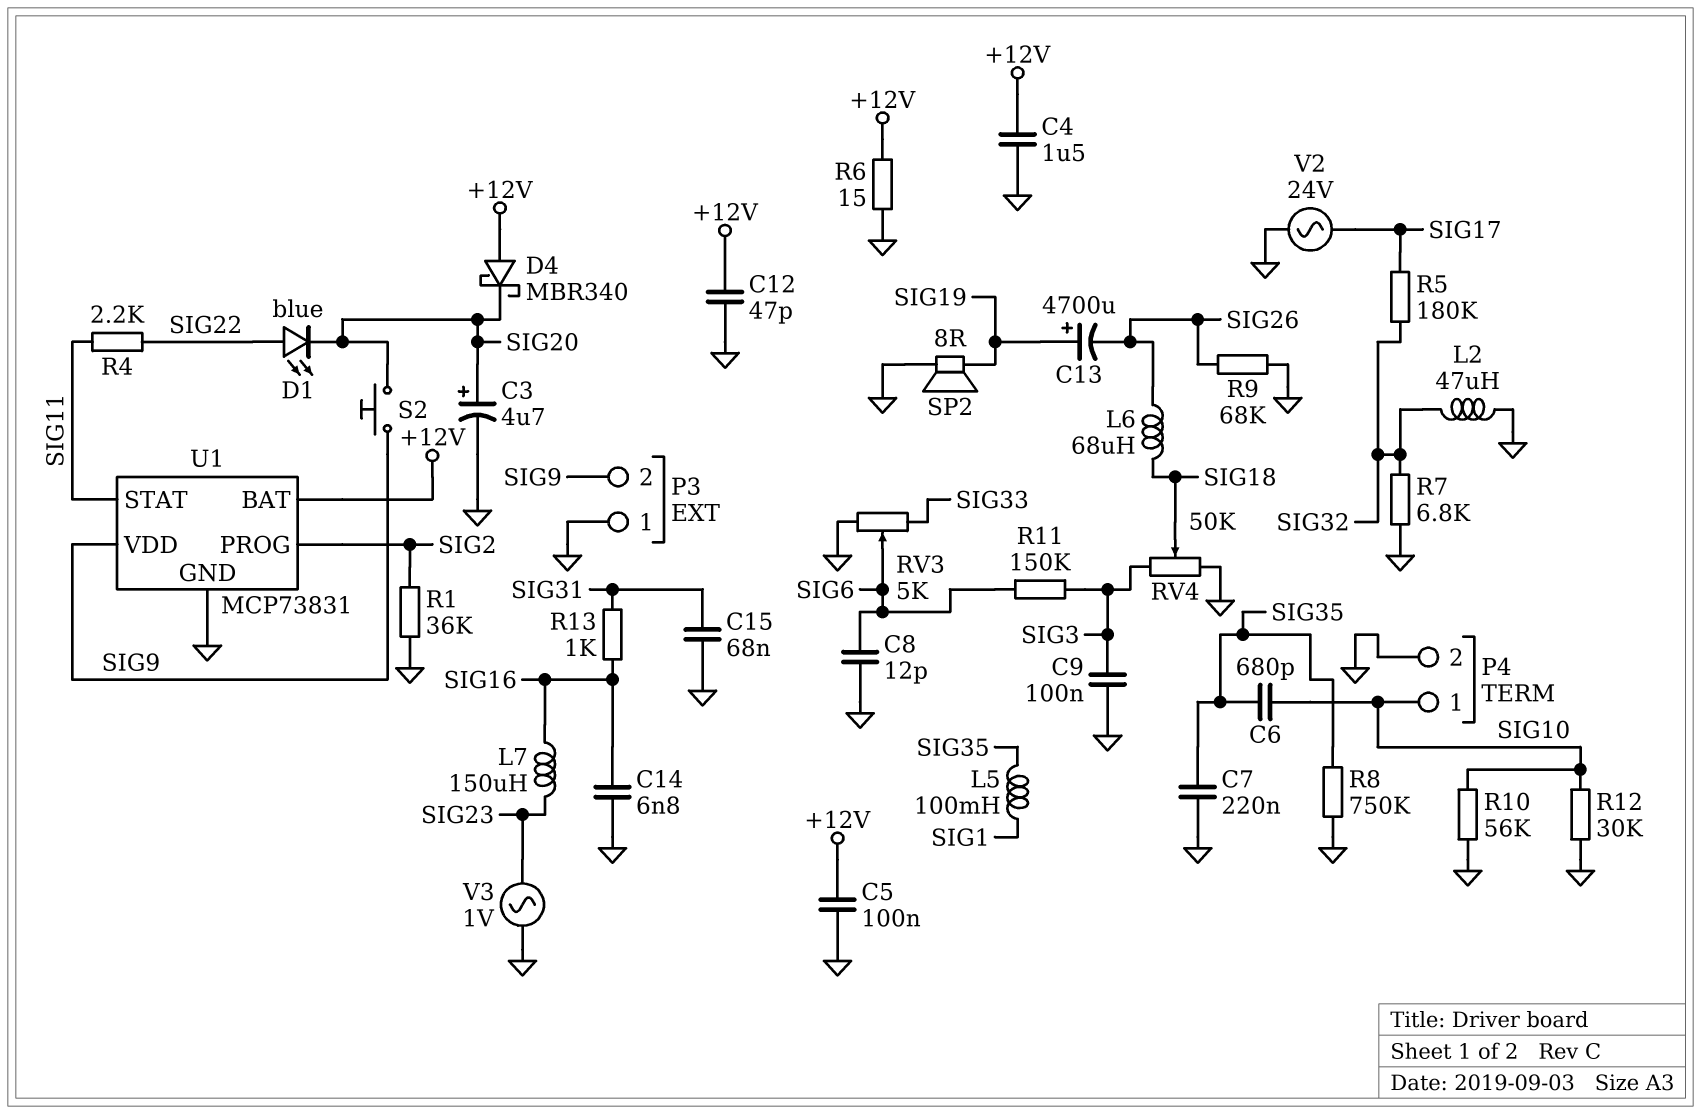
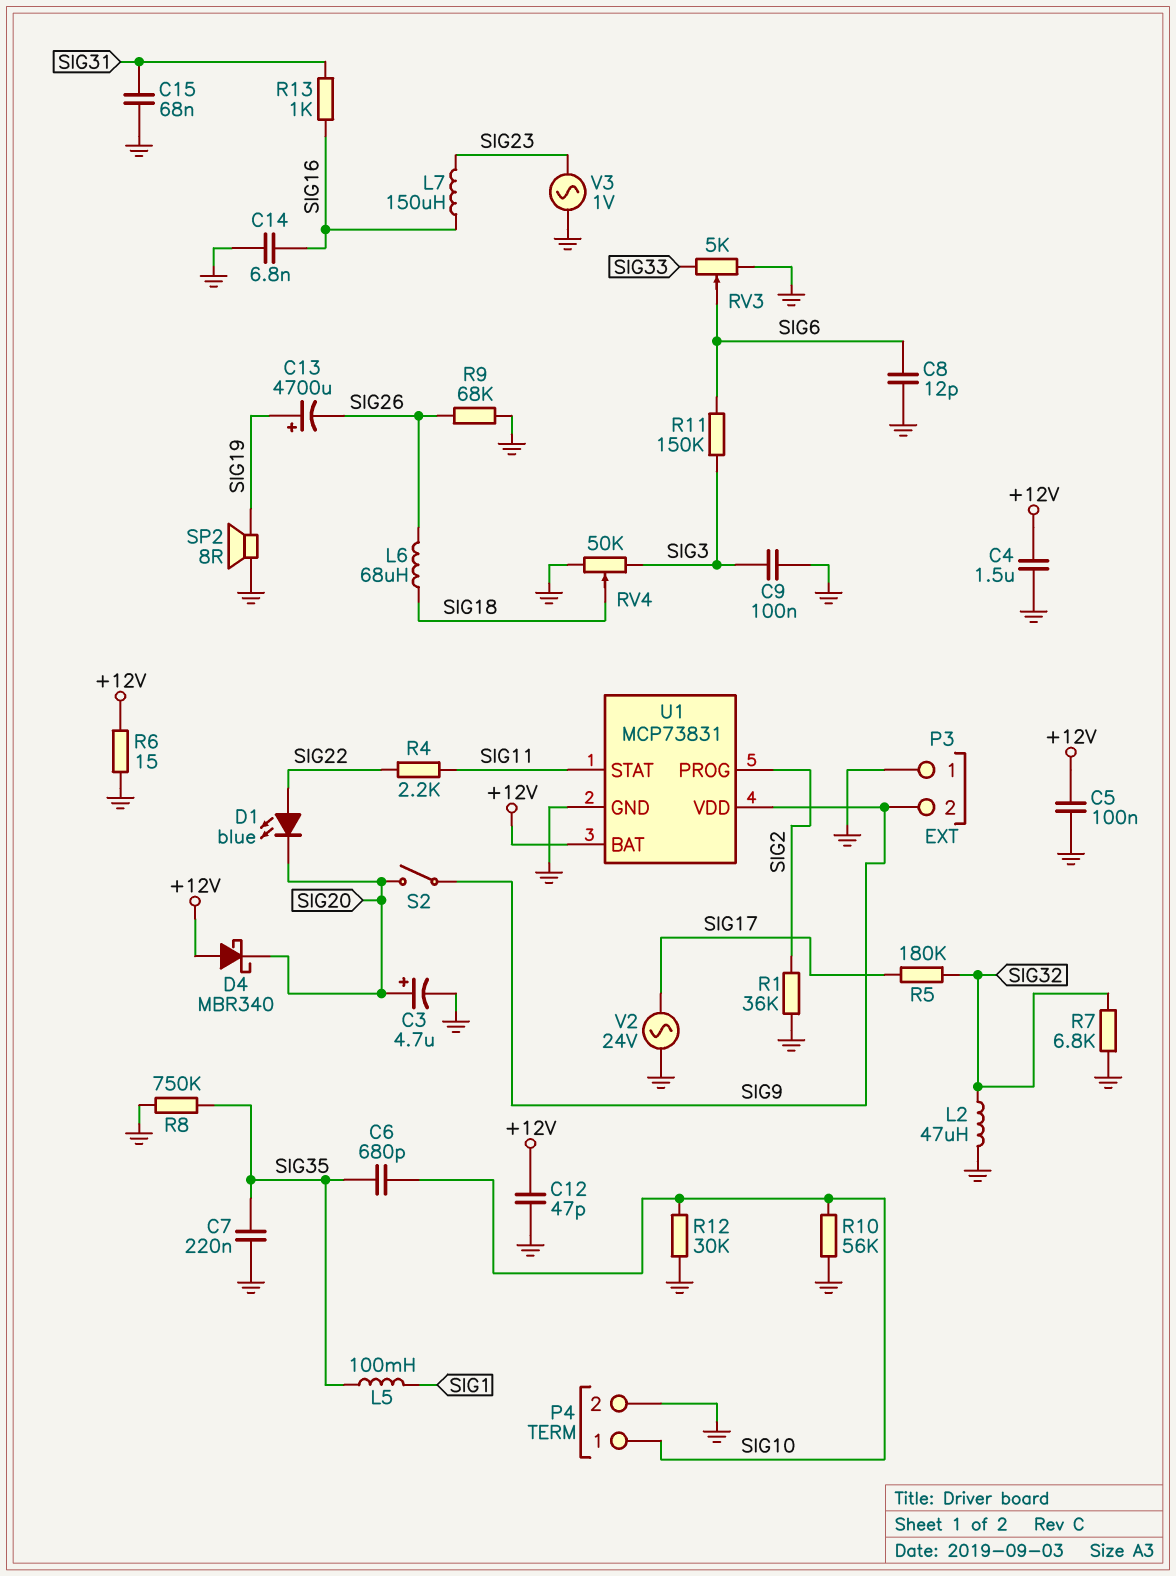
S2: button (SIG9, SIG20) -> switch (SIG9, SIG20)

